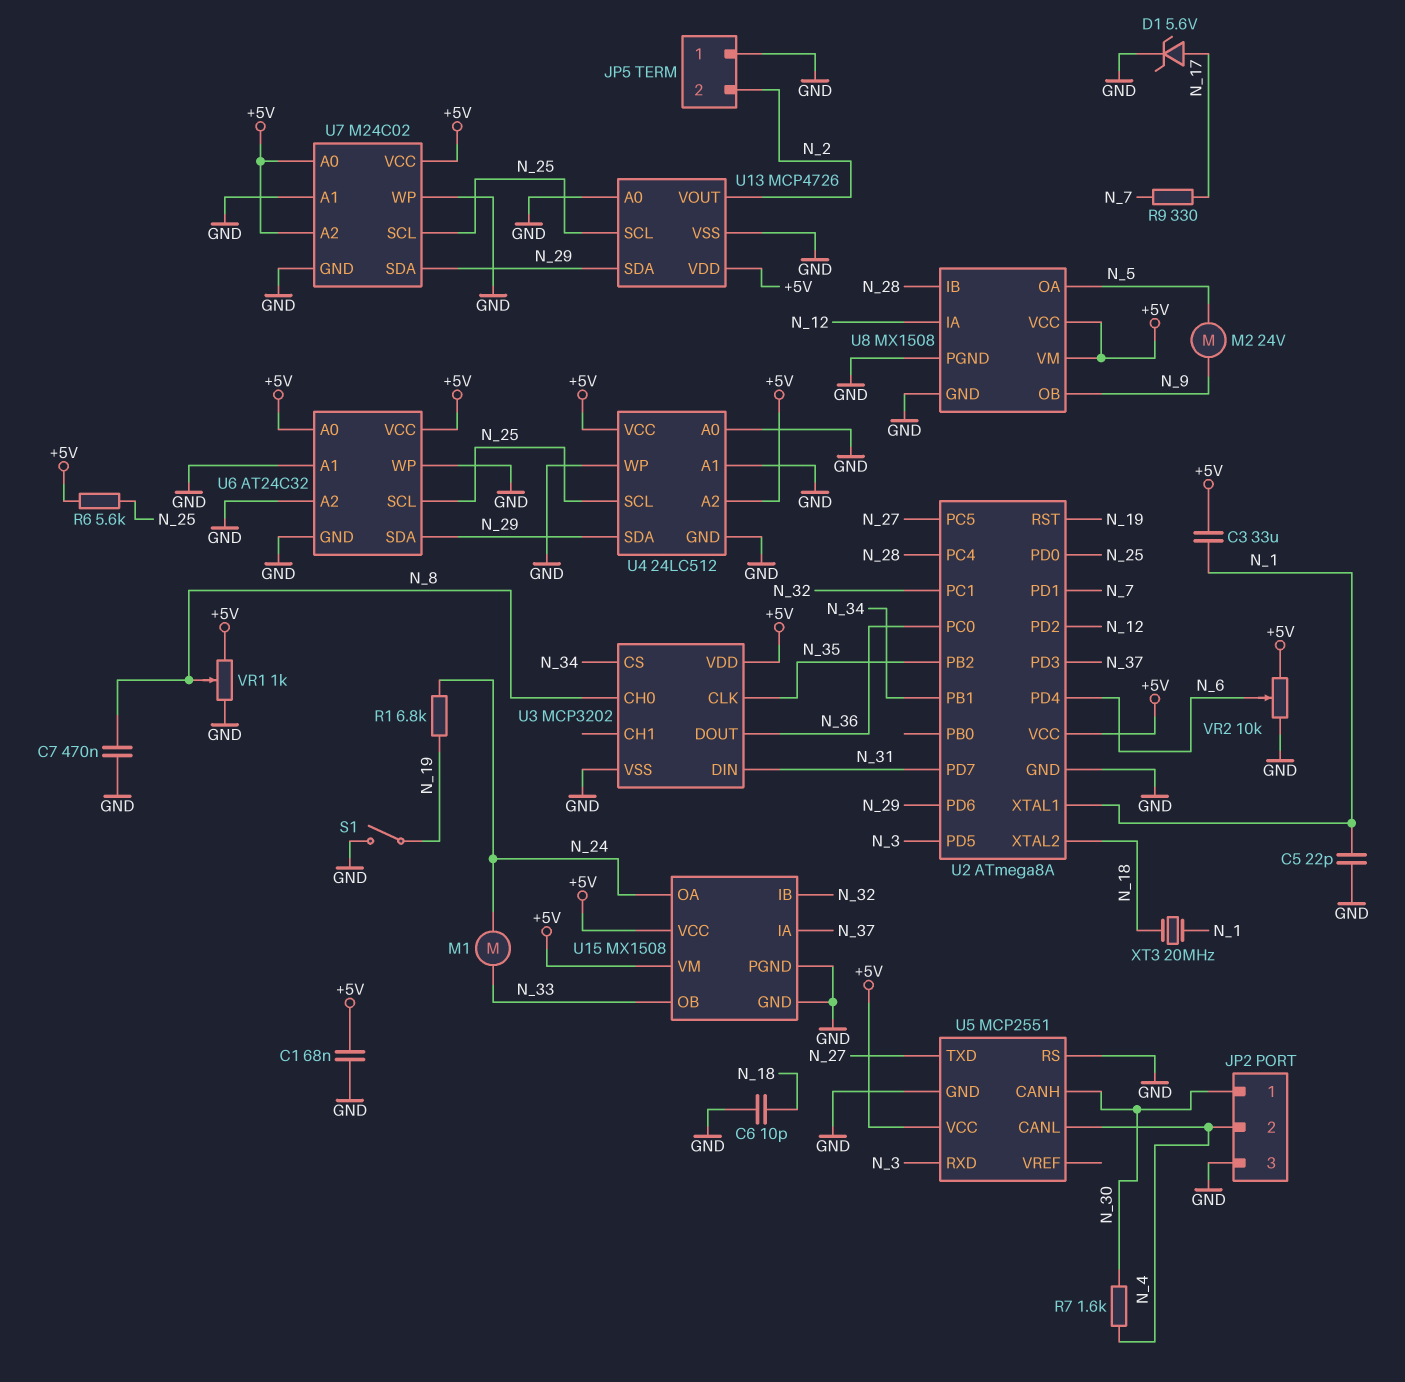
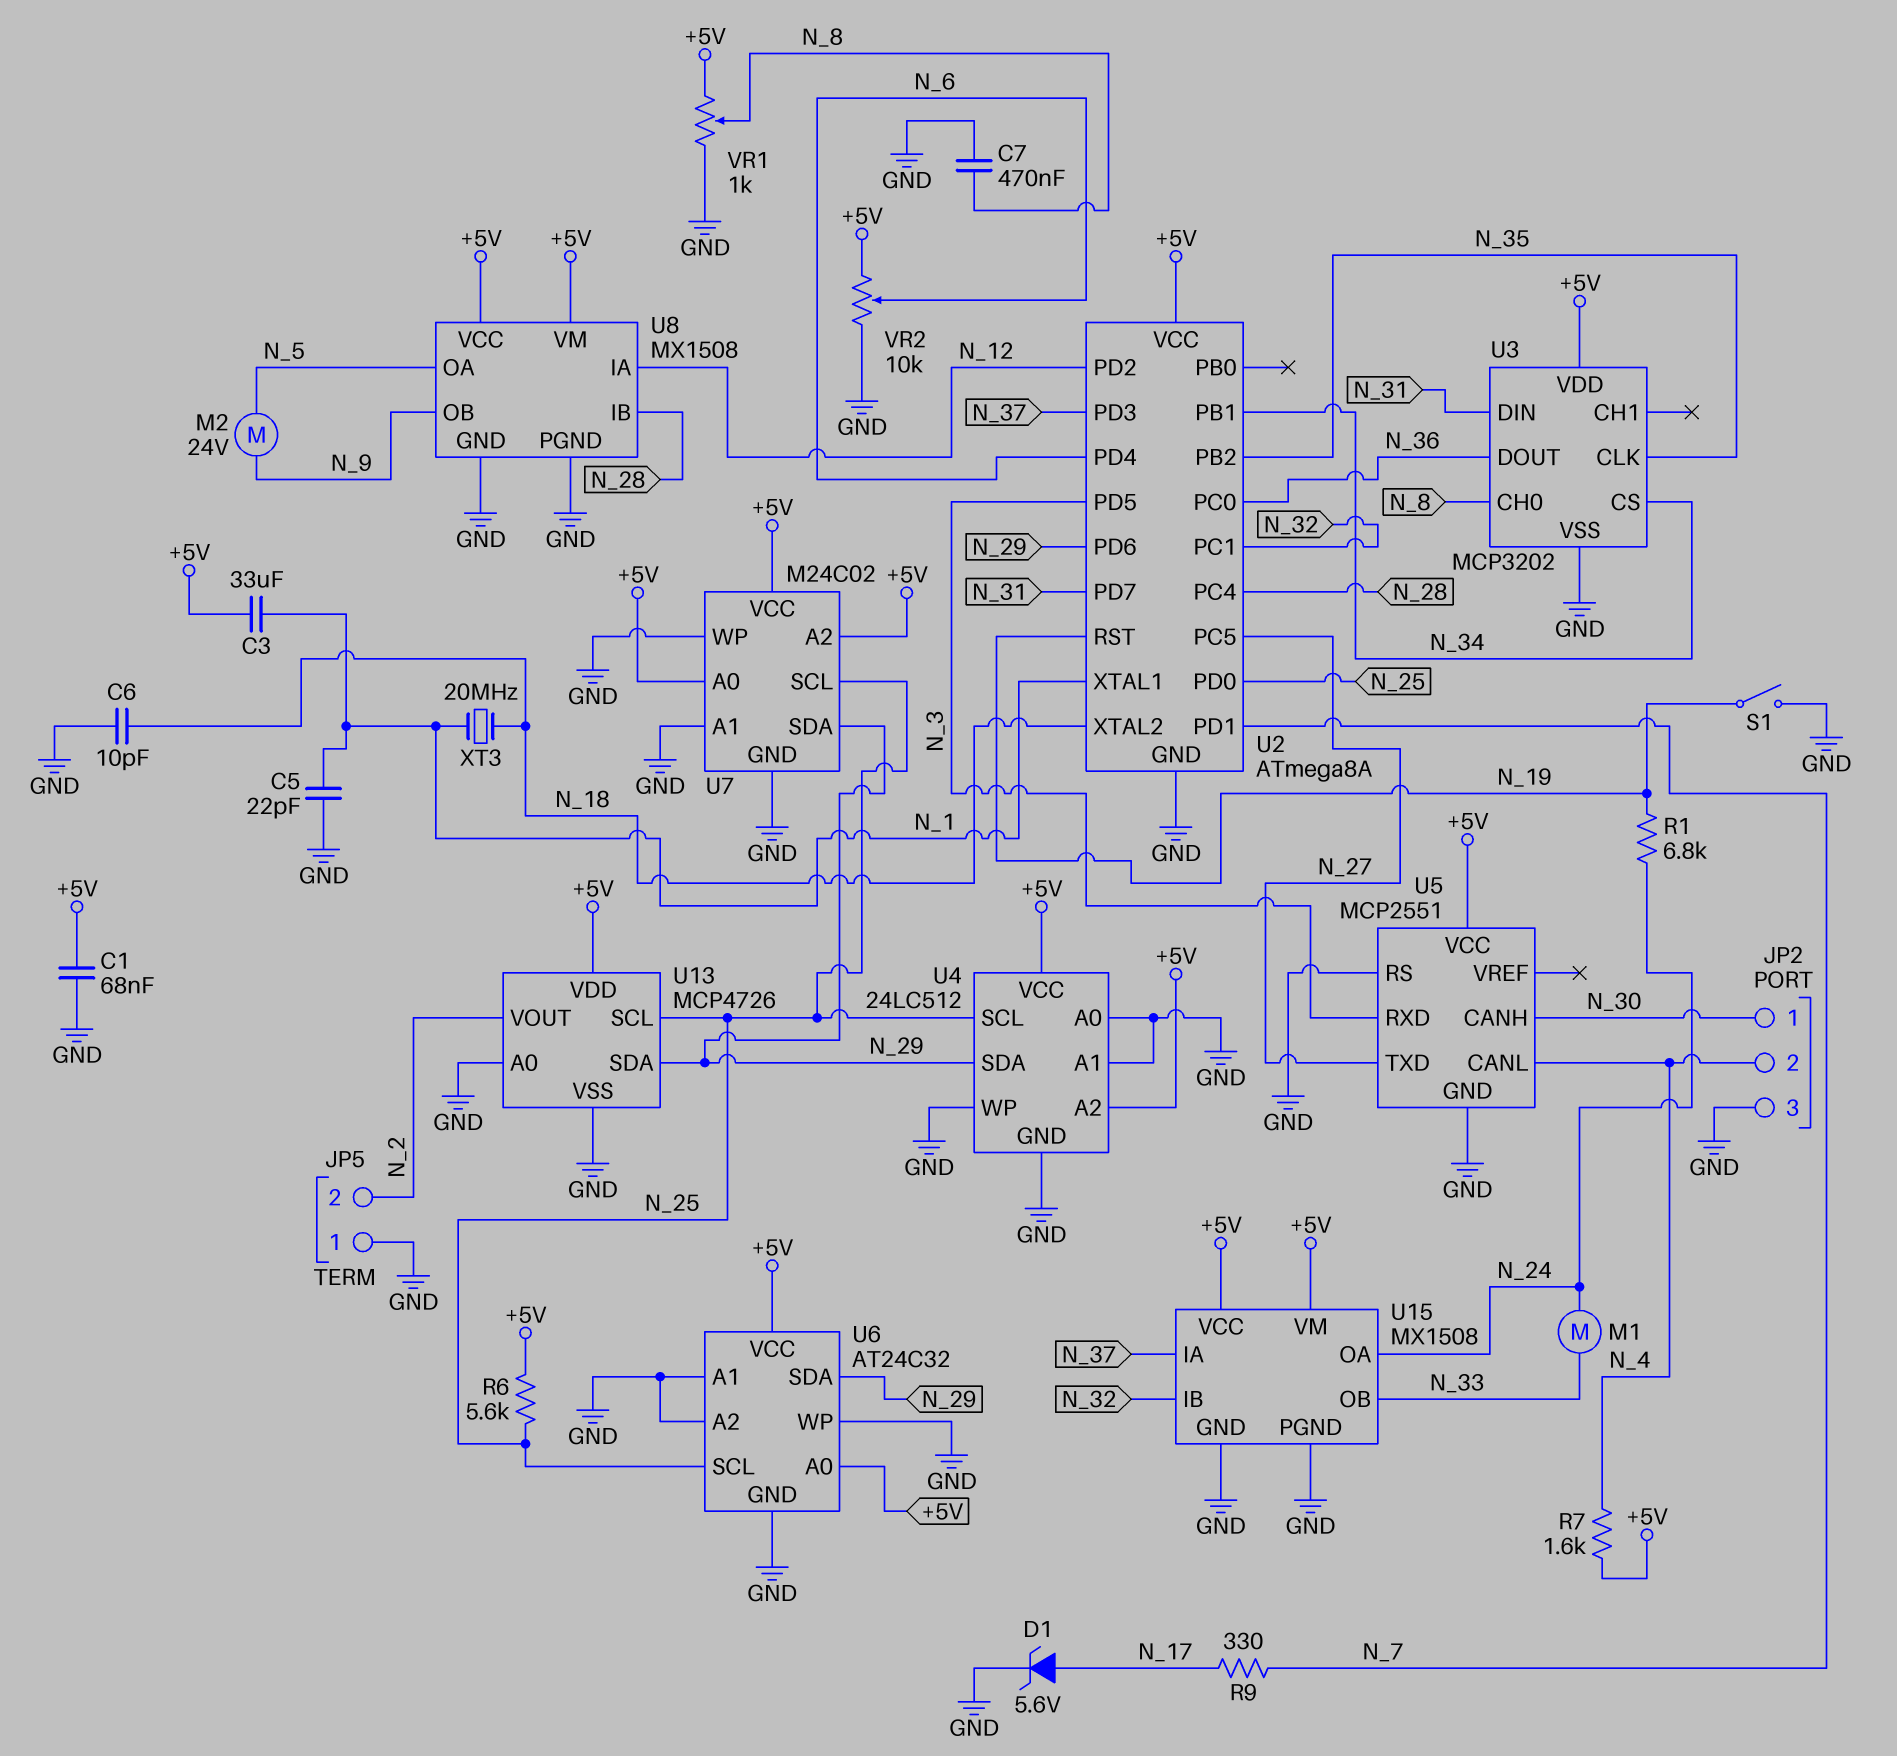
R7: 1.6k (N_4, N_30) -> 1.6k (+5V, N_4)

